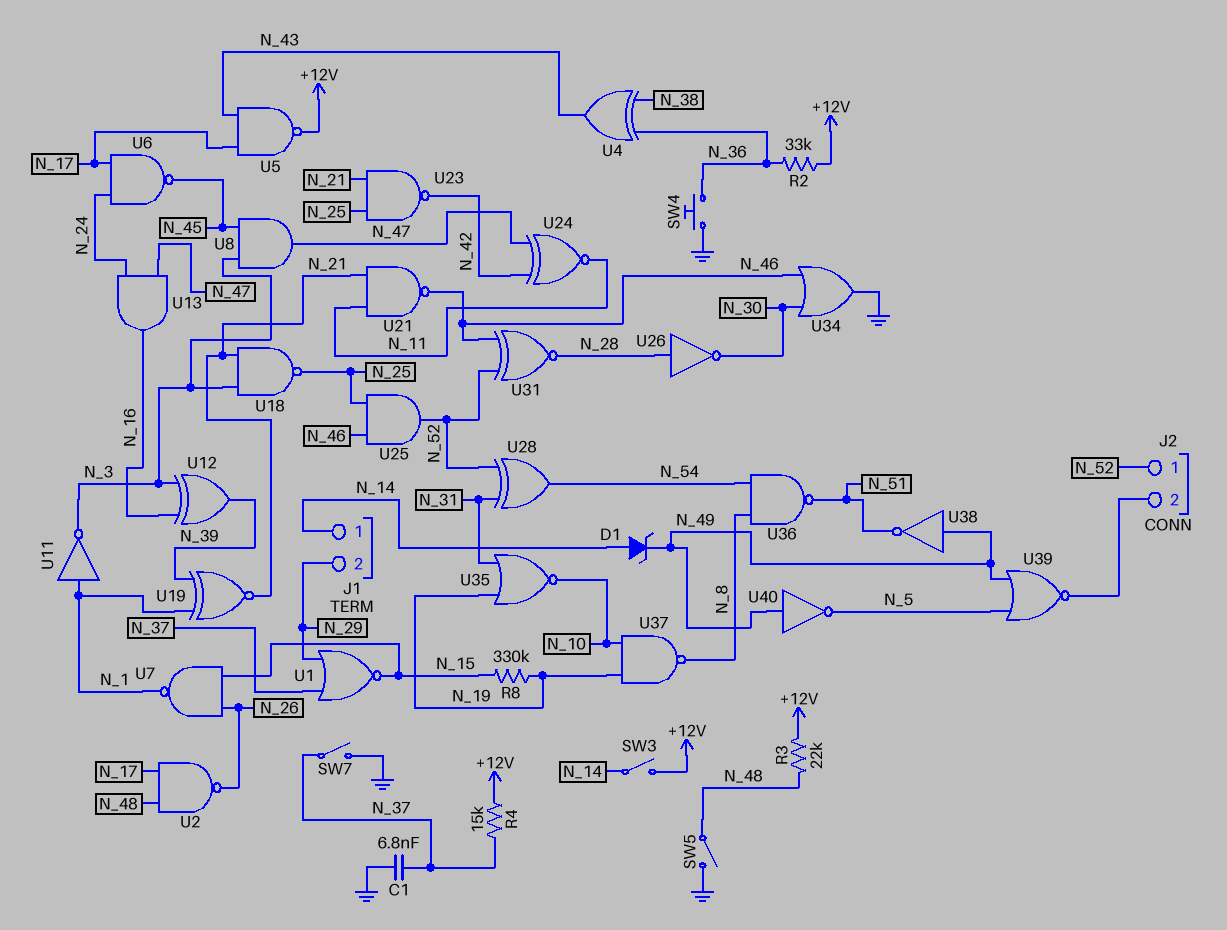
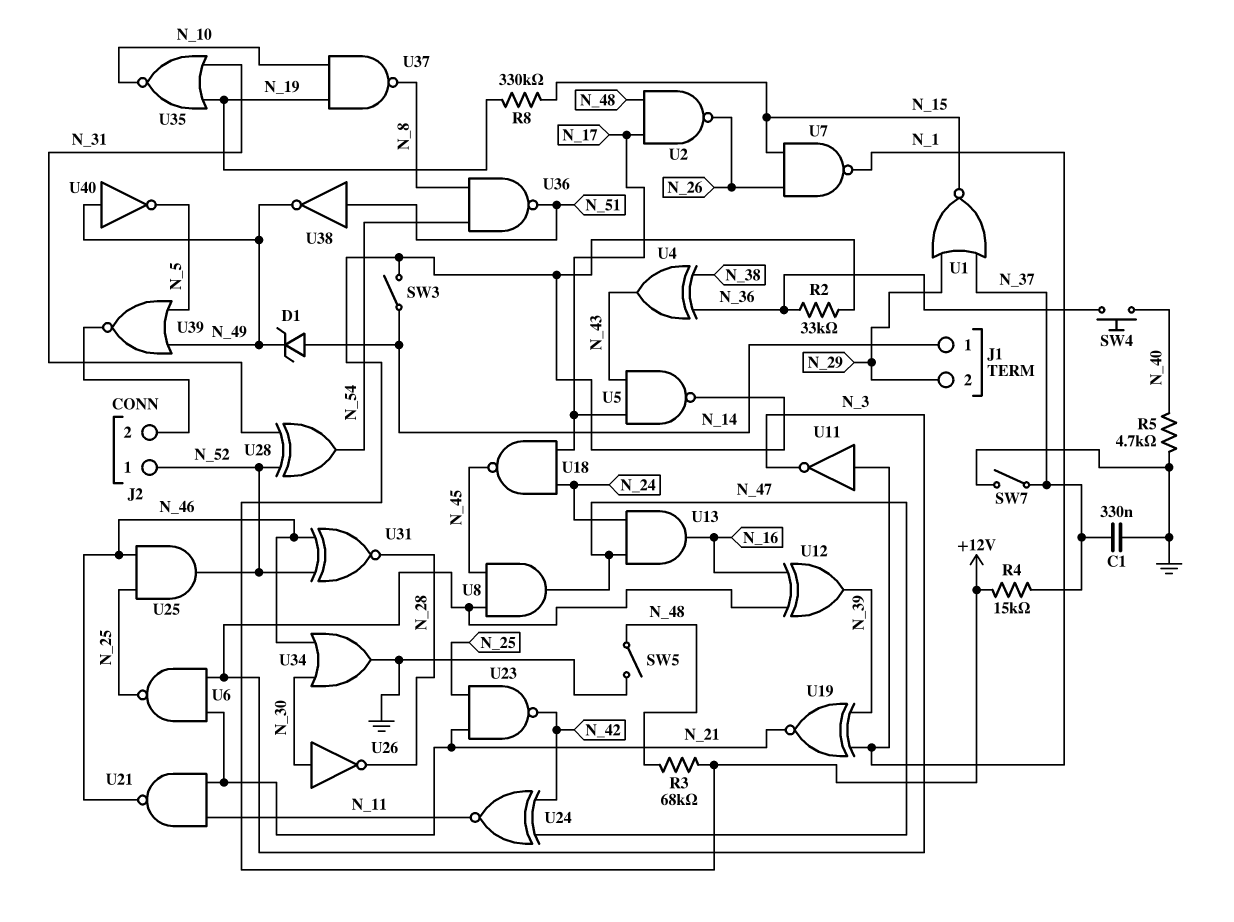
C1: 6.8nF (GND, N_37) -> 330nF (GND, N_37)
R3: 22k (+12V, N_48) -> 68k (+12V, N_48)
R5: none -> 4.7k (GND, N_40)
SW4: button (GND, N_36) -> button (N_36, N_40)
U6: NAND (in N_17, in N_24, out N_45) -> NAND (in N_3, in N_21, out N_25)
U18: NAND (in N_3, in N_21, out N_25) -> NAND (in N_17, in N_24, out N_45)
U26: NOT (in N_28, out N_30) -> NOT (in N_30, out N_28)
U38: NOT (in N_49, out N_51) -> NOT (in N_51, out N_49)

